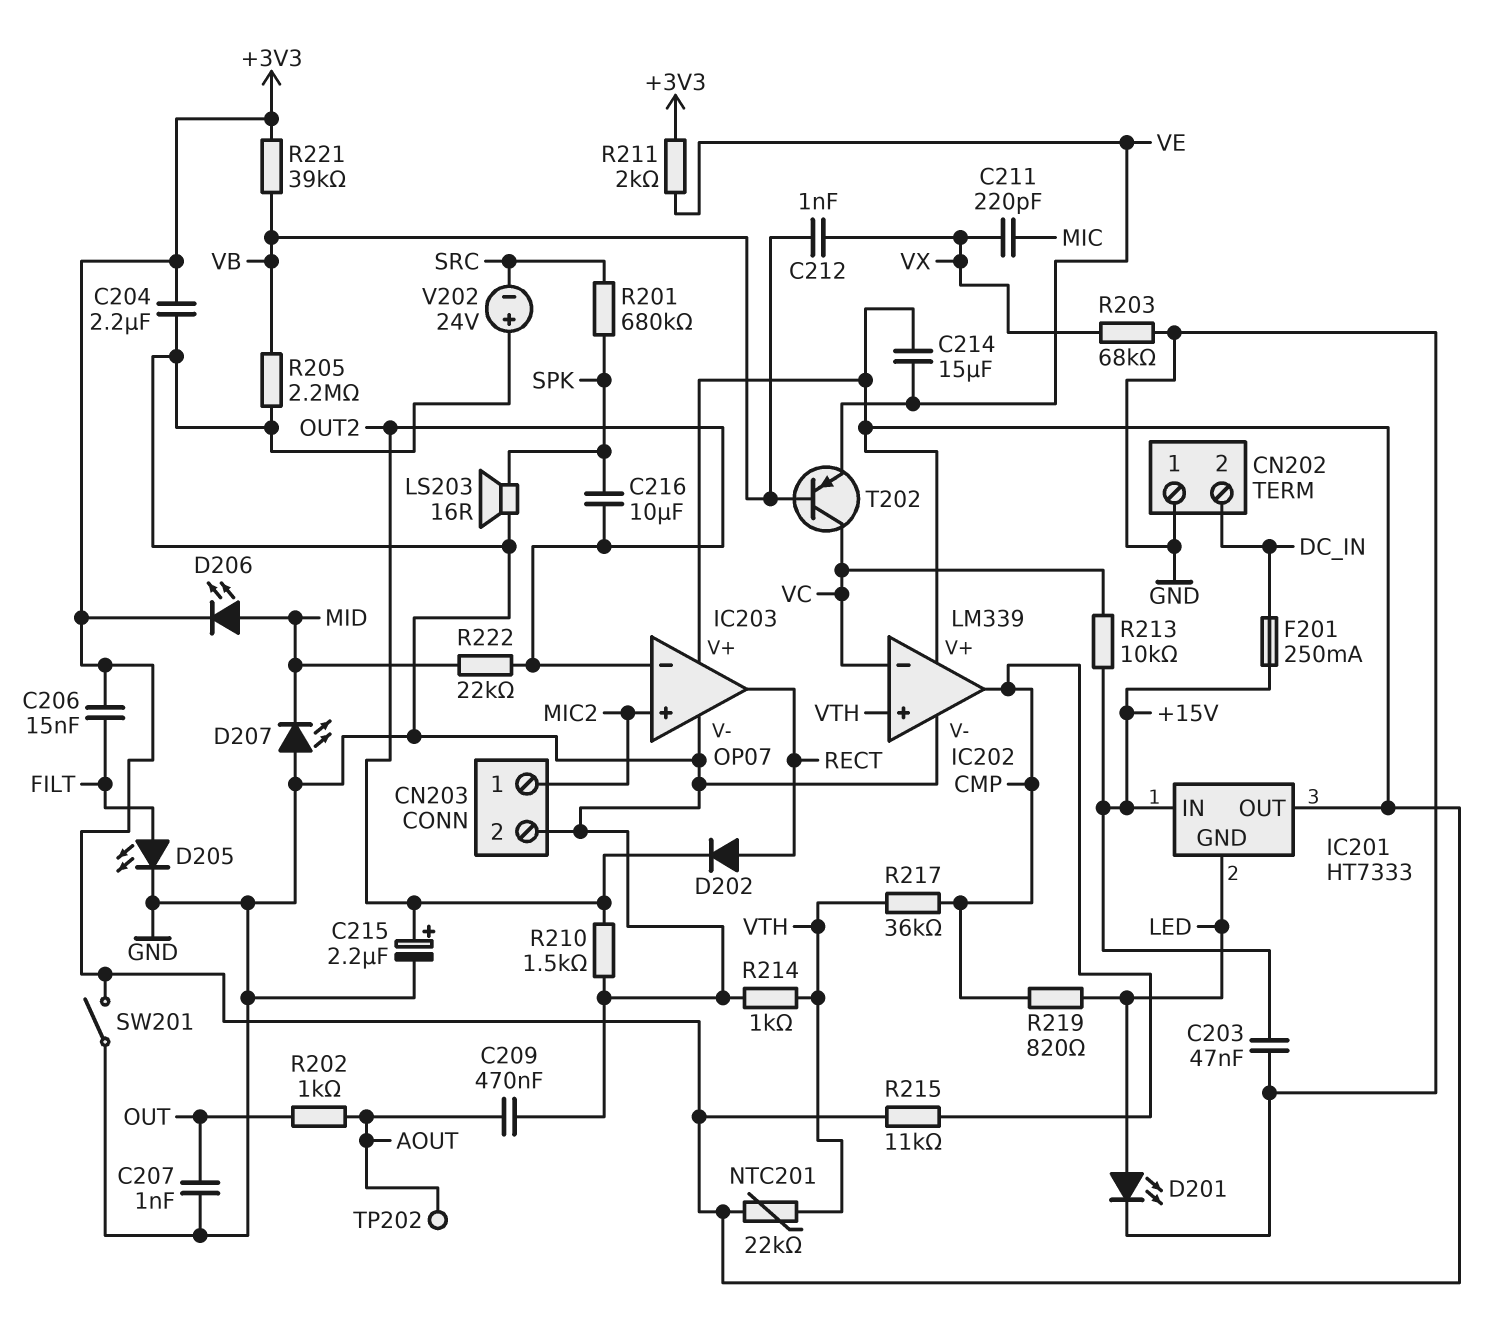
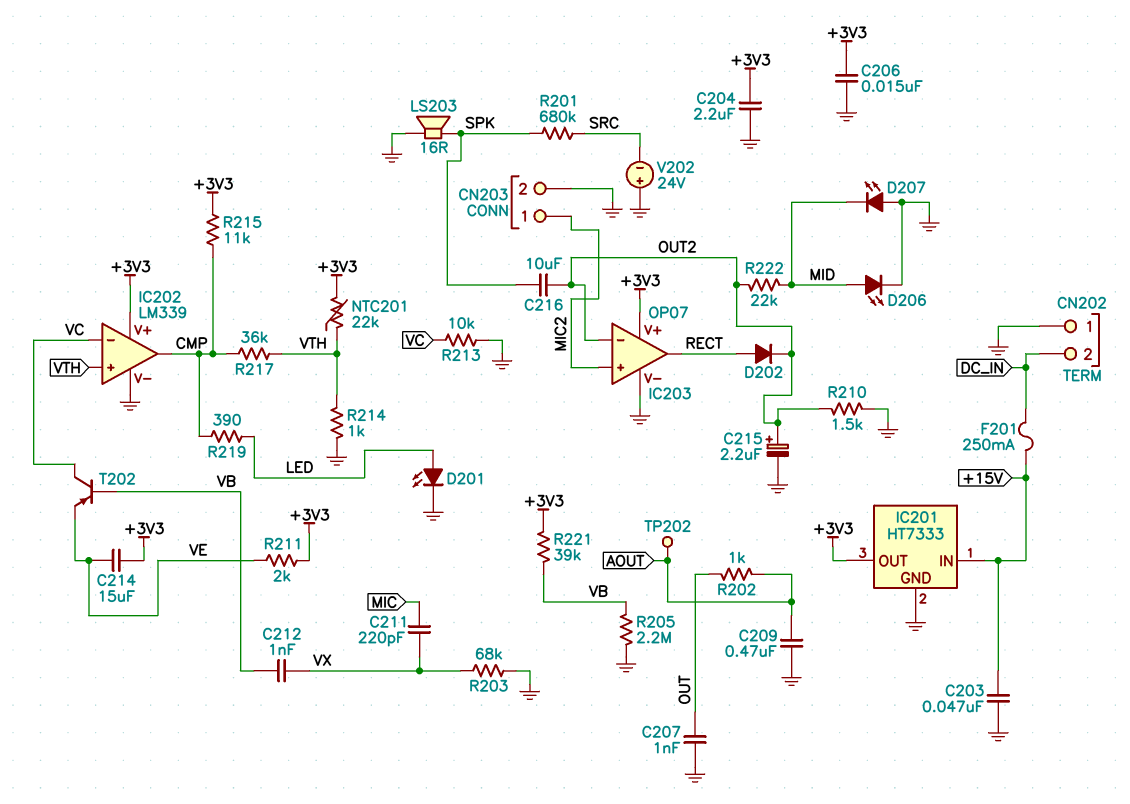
C206: 15nF (+3V3, FILT) -> 15nF (+3V3, GND)
D205: LED (A FILT, K GND) -> none
D206: LED (A MID, K +3V3) -> LED (A MID, K GND)
IC201 pin GND: LED -> GND
R213: 10k (+15V, VC) -> 10k (GND, VC)
R219: 820 (CMP, LED) -> 390 (CMP, LED)
SW201: switch (+3V3, GND) -> none

